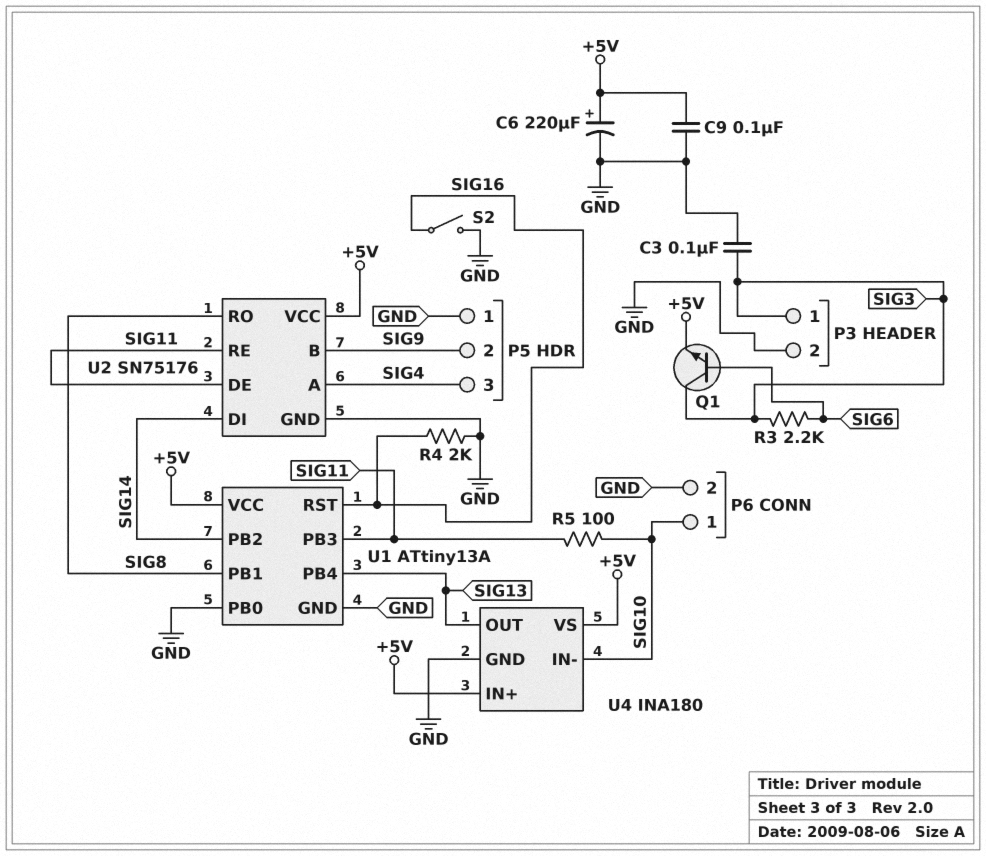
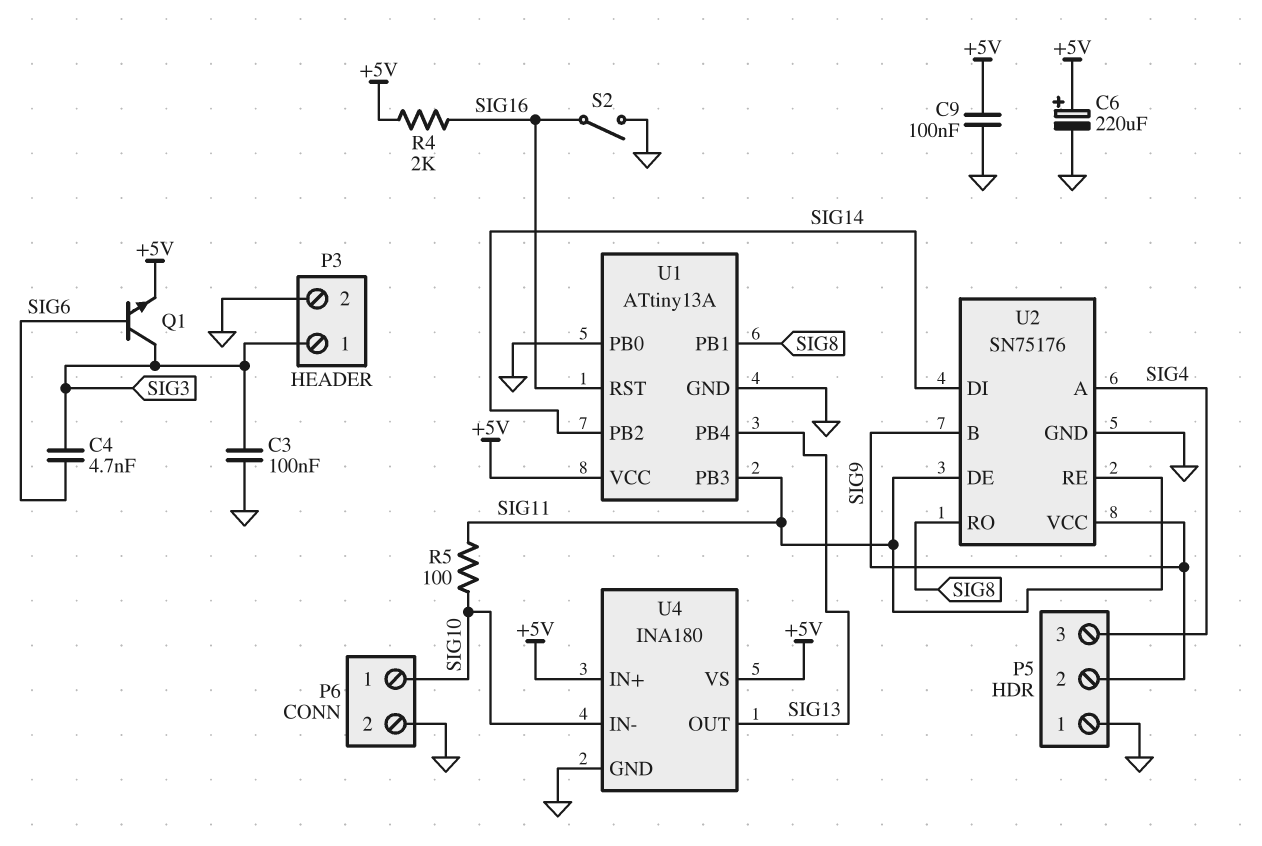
C4: none -> 4.7nF (SIG3, SIG6)
R3: 2.2k (SIG3, SIG6) -> none
R4: 2k (GND, SIG16) -> 2k (+5V, SIG16)
U2 pin VCC: +5V -> SIG9

